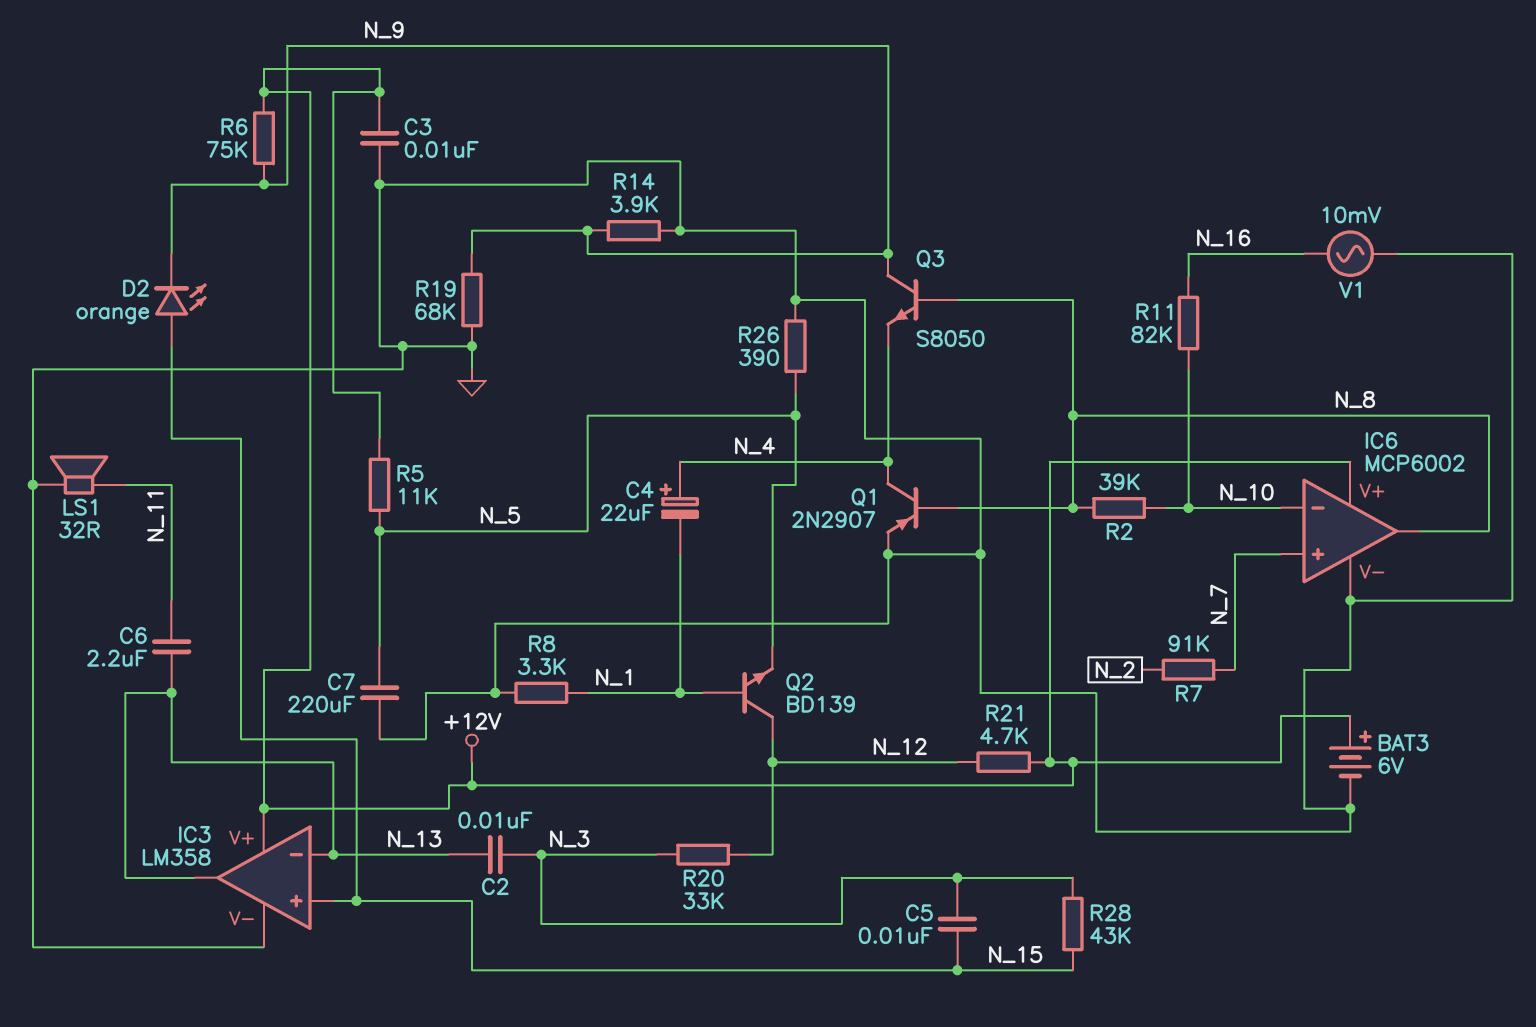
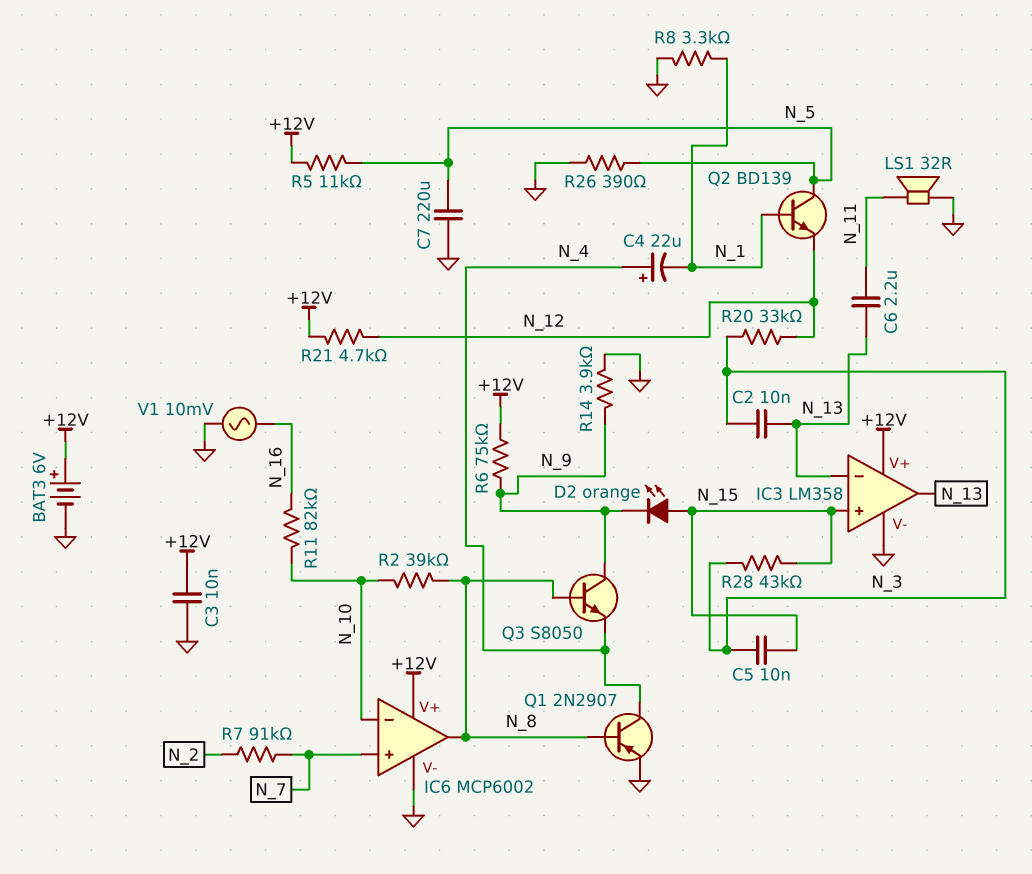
Q2: NPN BD139 (B N_1, C N_12, E N_5) -> NPN BD139 (B N_1, C N_5, E N_12)
R19: 68k (GND, N_9) -> none

